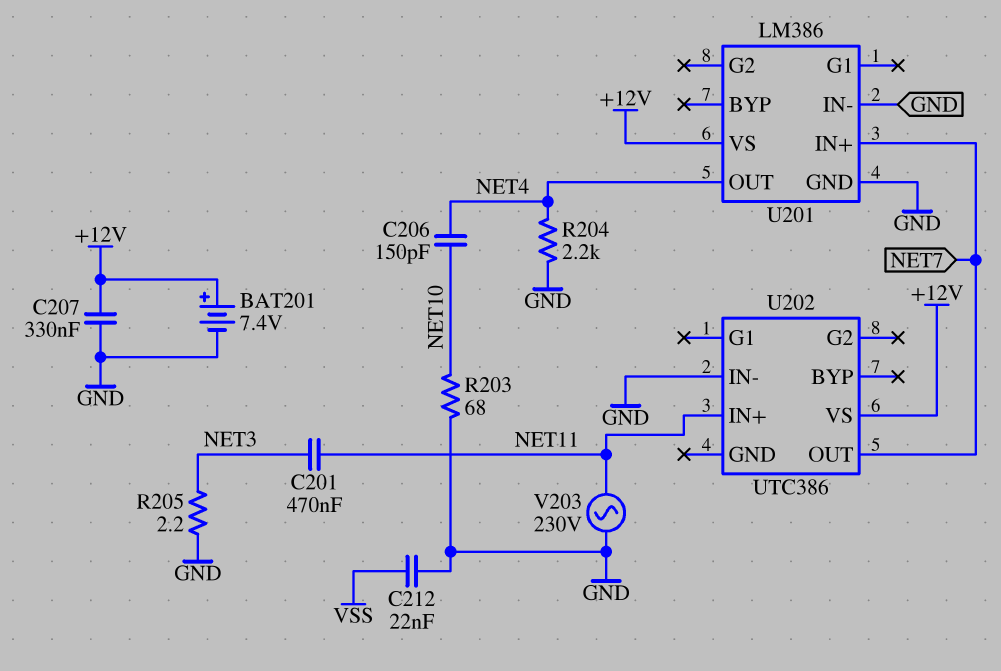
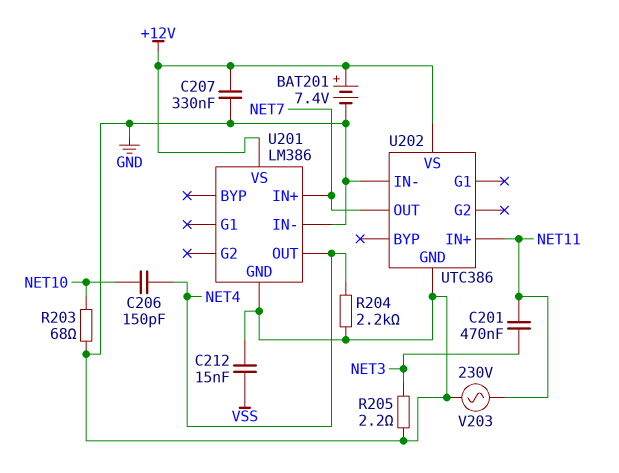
C212: 22nF (GND, VSS) -> 15nF (GND, VSS)
U202 pin GND: none -> GND

